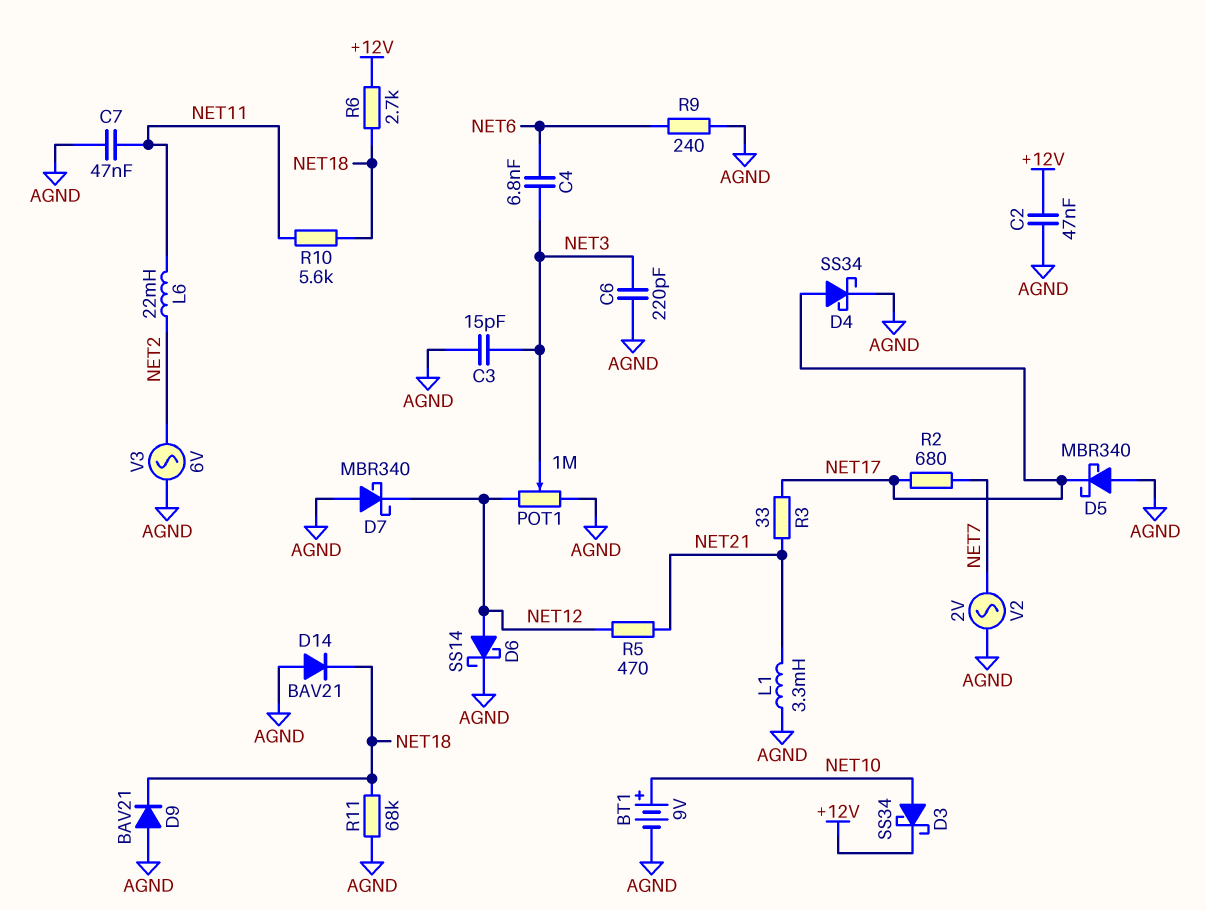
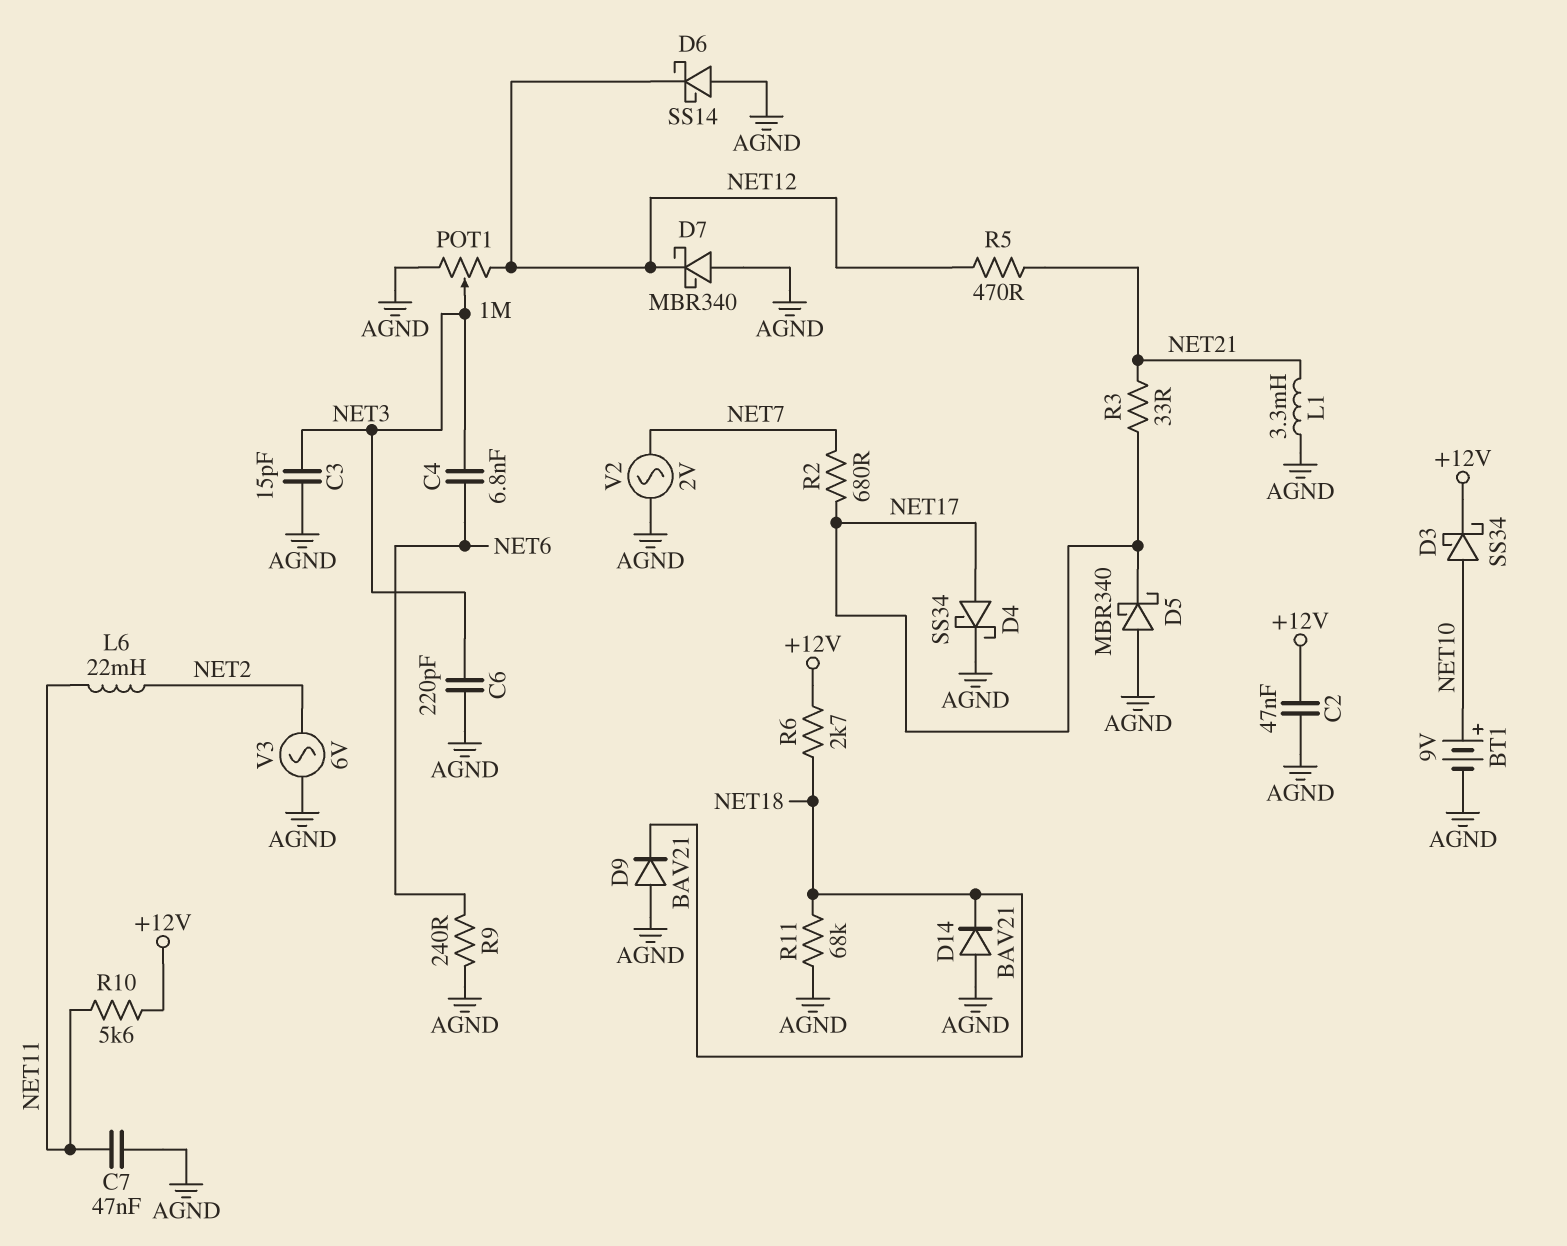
D6: schottky SS14 (A NET12, K AGND) -> schottky SS14 (A AGND, K NET12)
R10: 5.6k (NET11, NET18) -> 5.6k (+12V, NET11)

